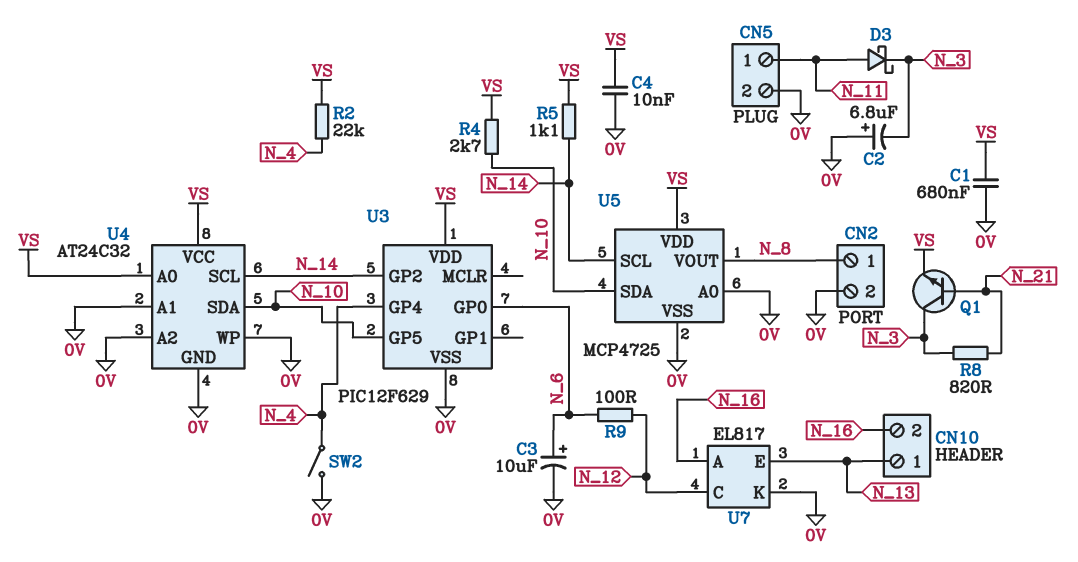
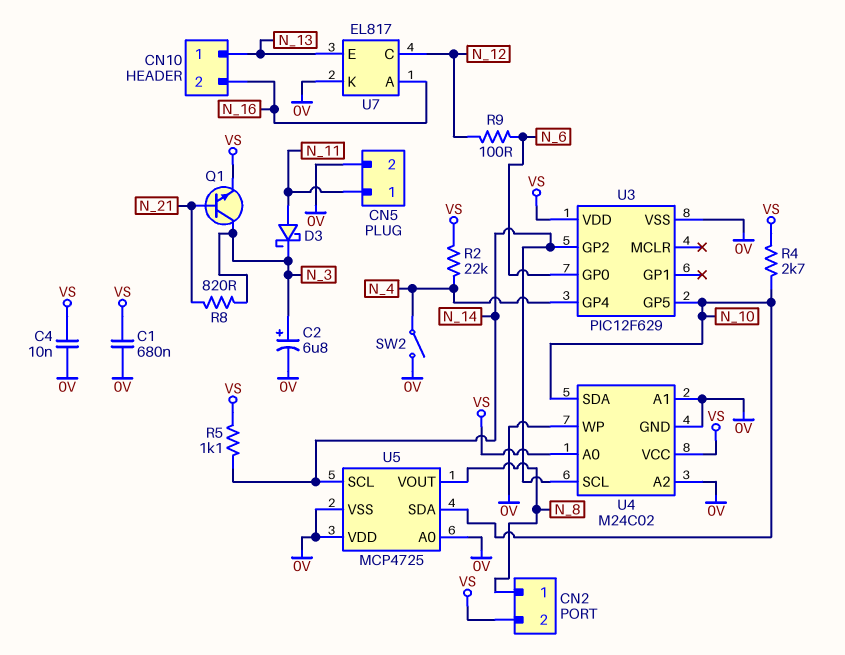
C2: 6.8uF (plus 0V, minus N_3) -> 6.8uF (plus N_3, minus 0V)
C3: 10uF (plus N_6, minus 0V) -> none
CN2 pin 2: 0V -> VS
U4: AT24C32 -> M24C02
U5 pin VDD: VS -> 0V

